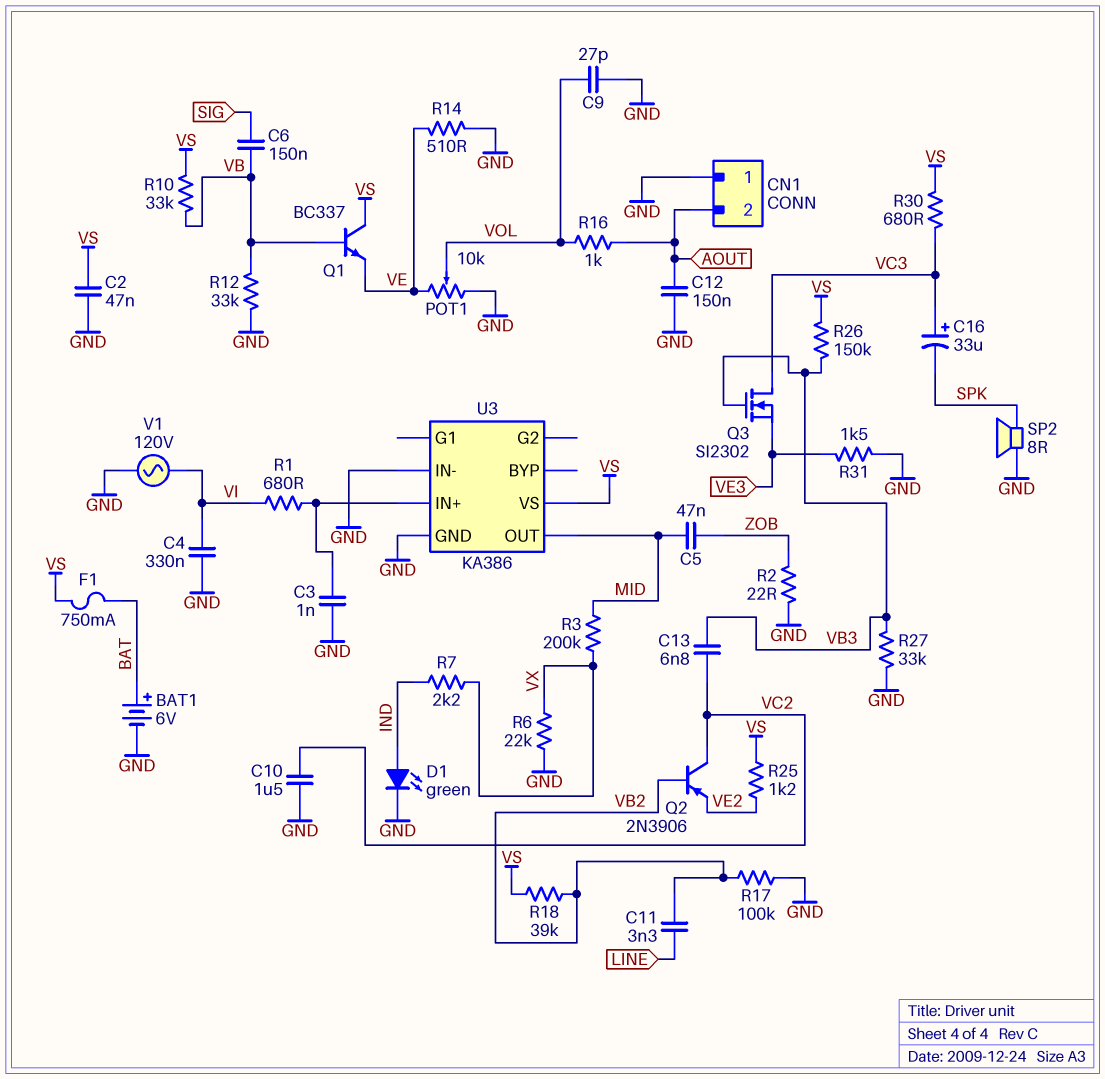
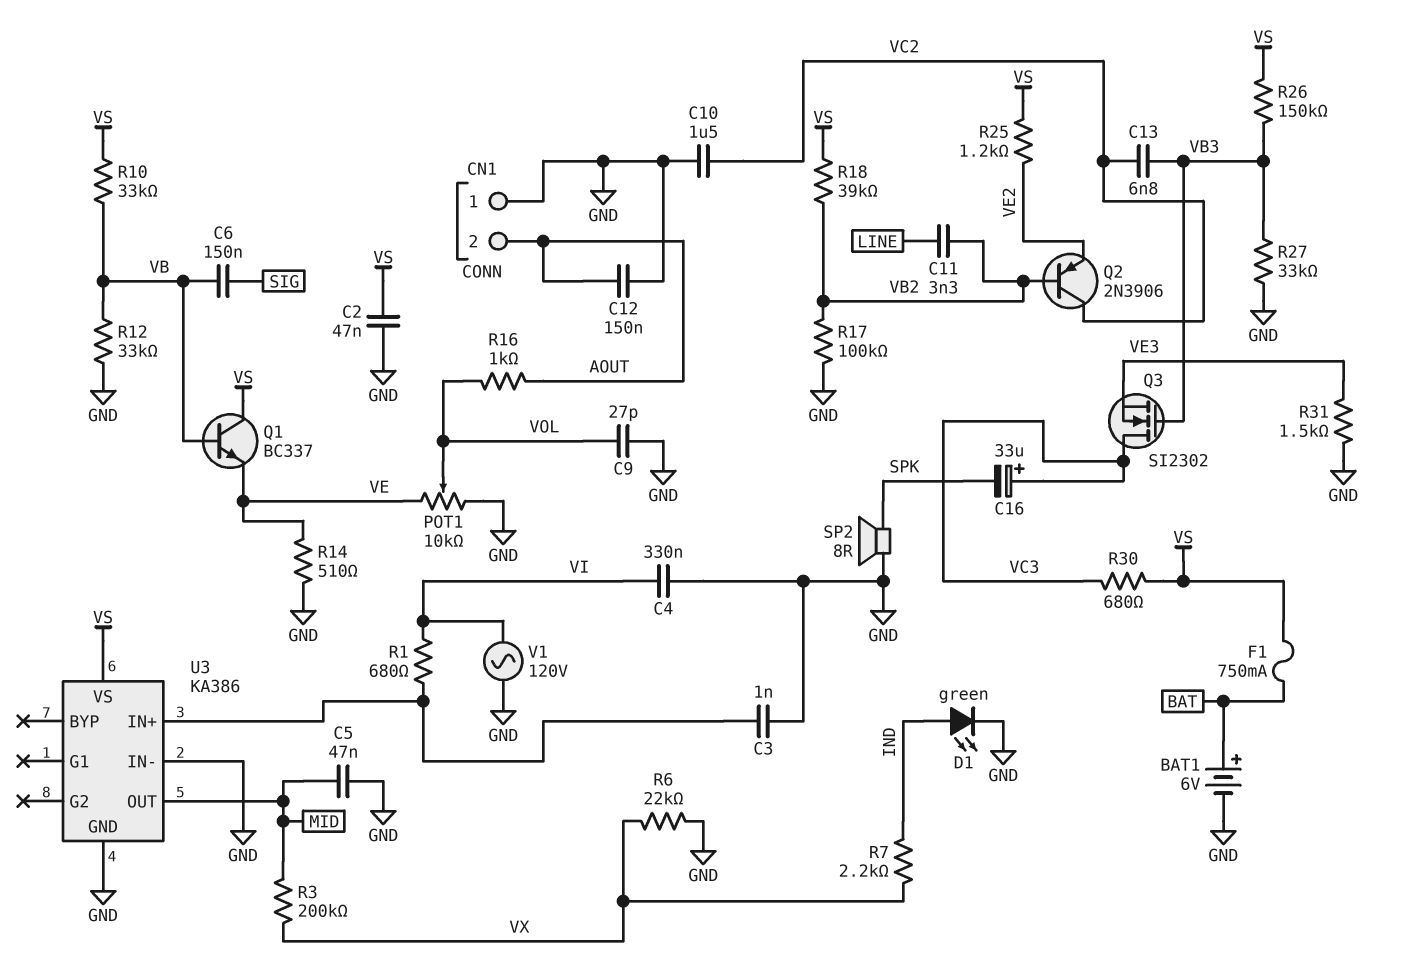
C5: 47nF (MID, ZOB) -> 47nF (GND, MID)
R2: 22 (GND, ZOB) -> none

